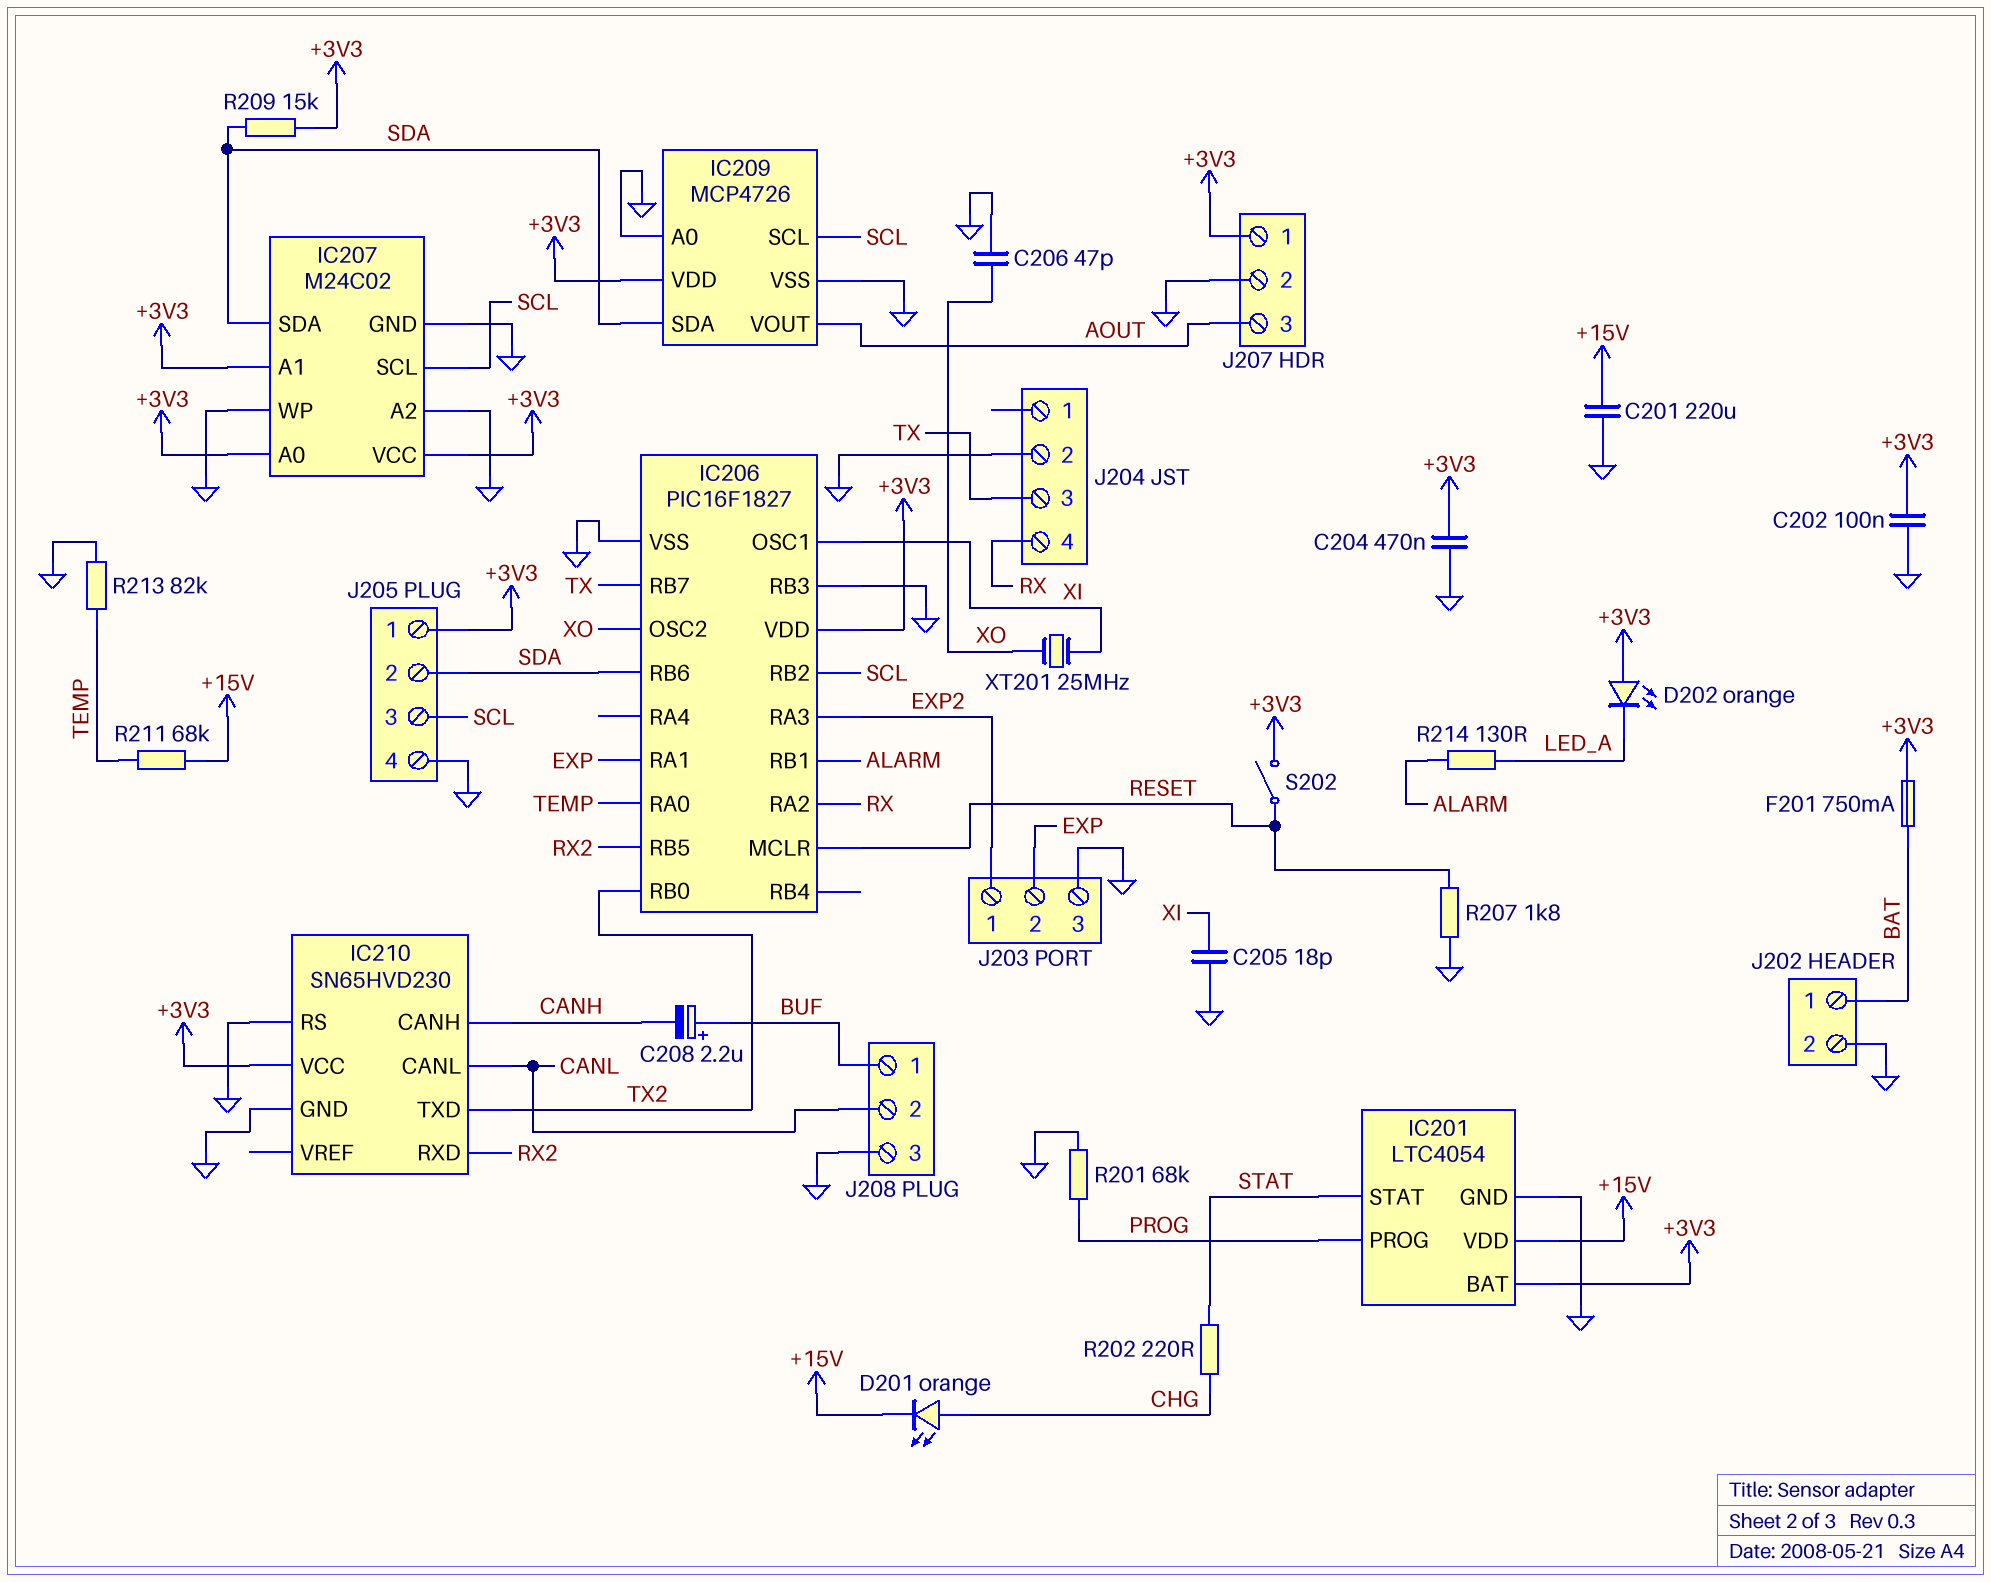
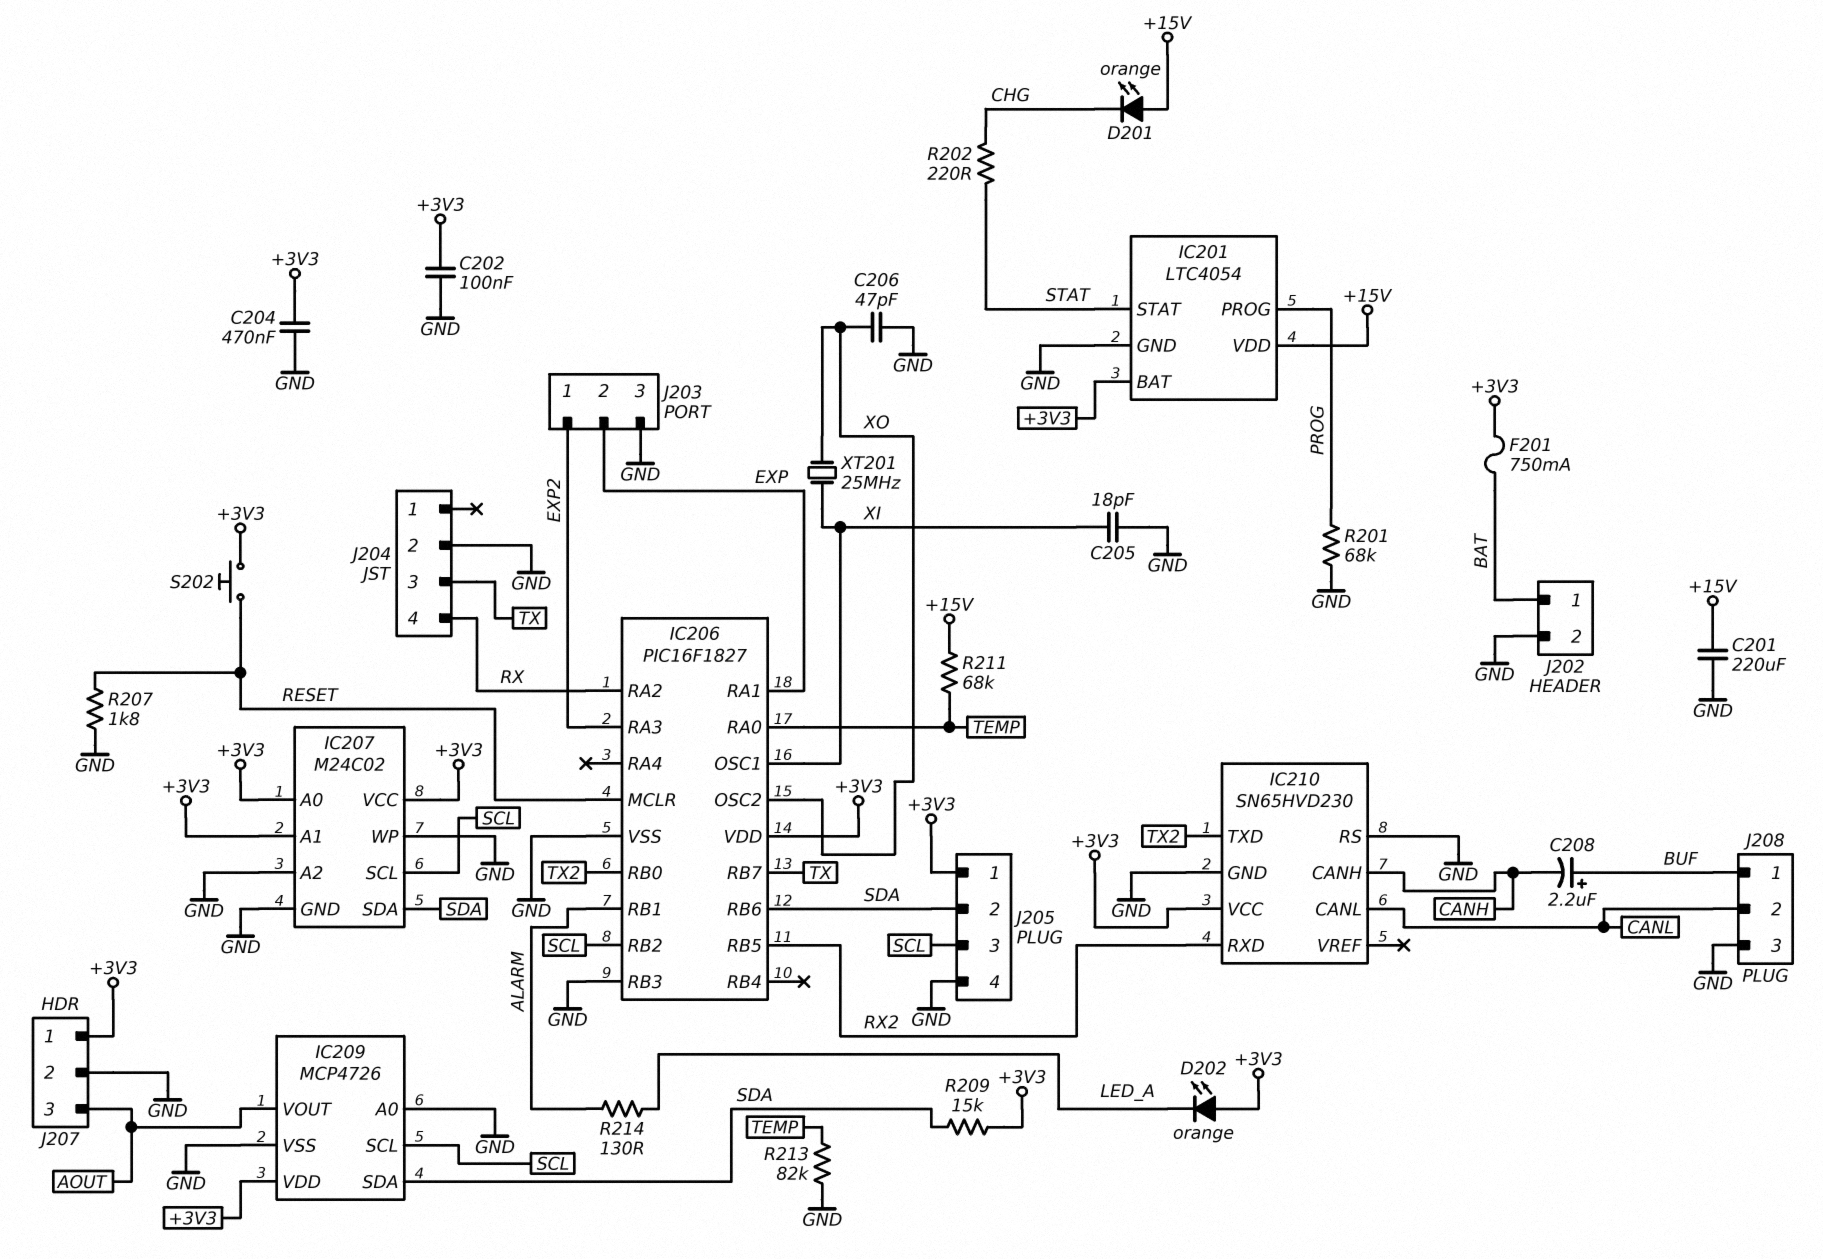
D201: LED orange (A CHG, K +15V) -> LED orange (A +15V, K CHG)
S202: switch (+3V3, RESET) -> button (+3V3, RESET)

